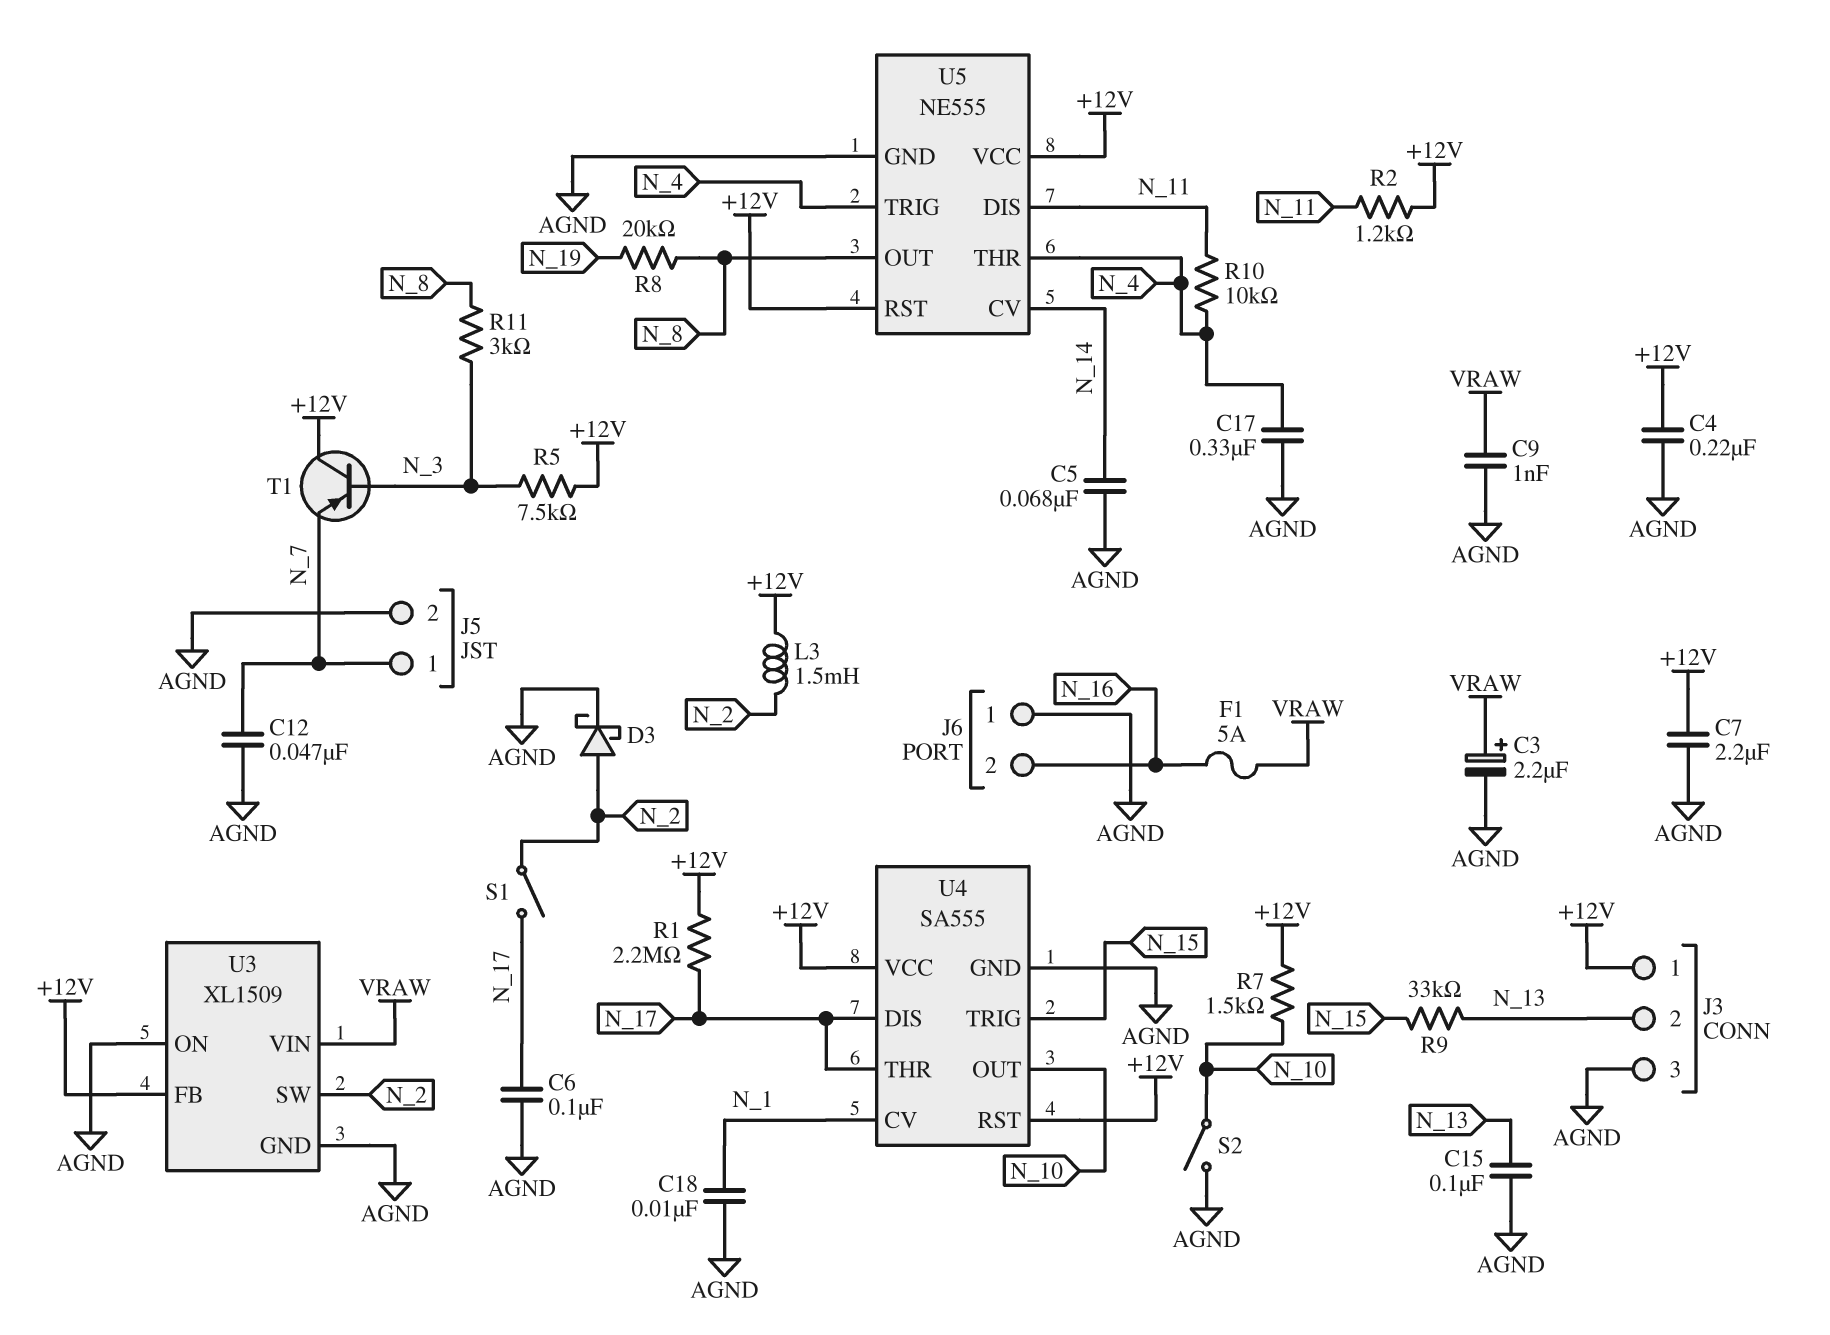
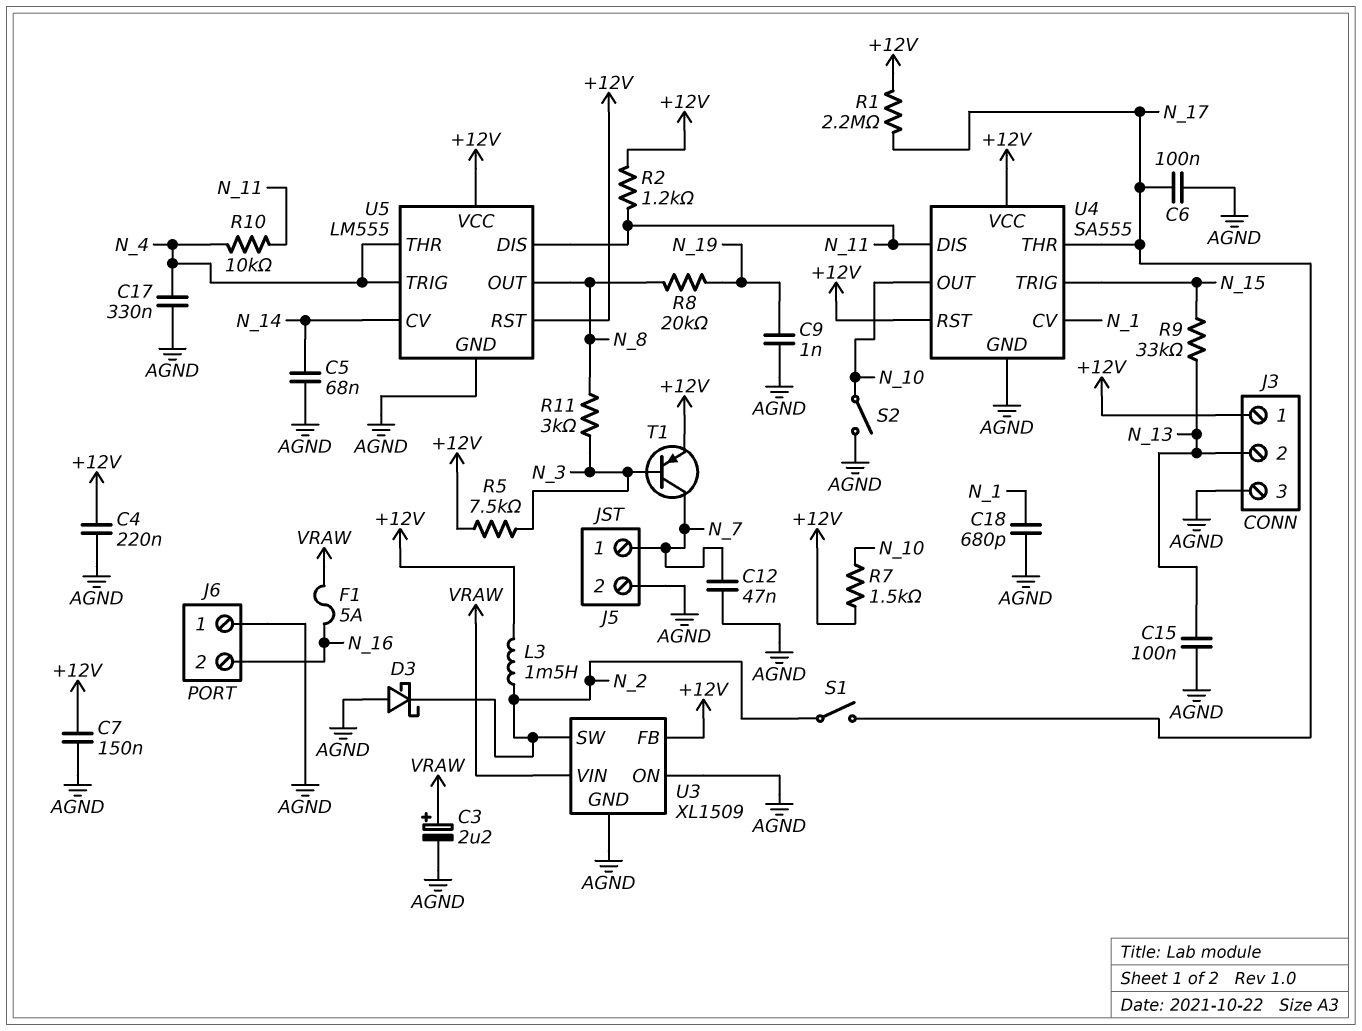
C7: 2.2uF (+12V, AGND) -> 150nF (+12V, AGND)
C9: 1nF (AGND, VRAW) -> 1nF (AGND, N_19)
C18: 10nF (AGND, N_1) -> 680pF (AGND, N_1)
D3: schottky (A N_2, K AGND) -> schottky (A AGND, K N_2)
T1: PNP (B N_3, C +12V, E N_7) -> PNP (B N_3, C N_7, E +12V)
U4 pin DIS: N_17 -> N_11
U5: NE555 -> LM555

